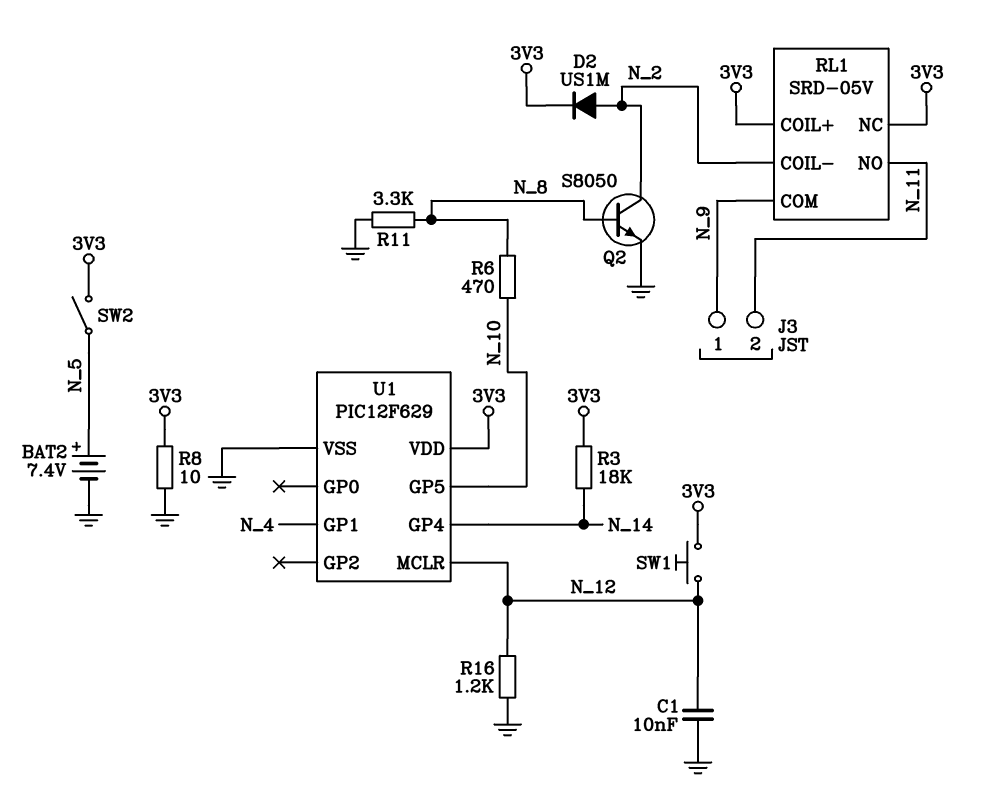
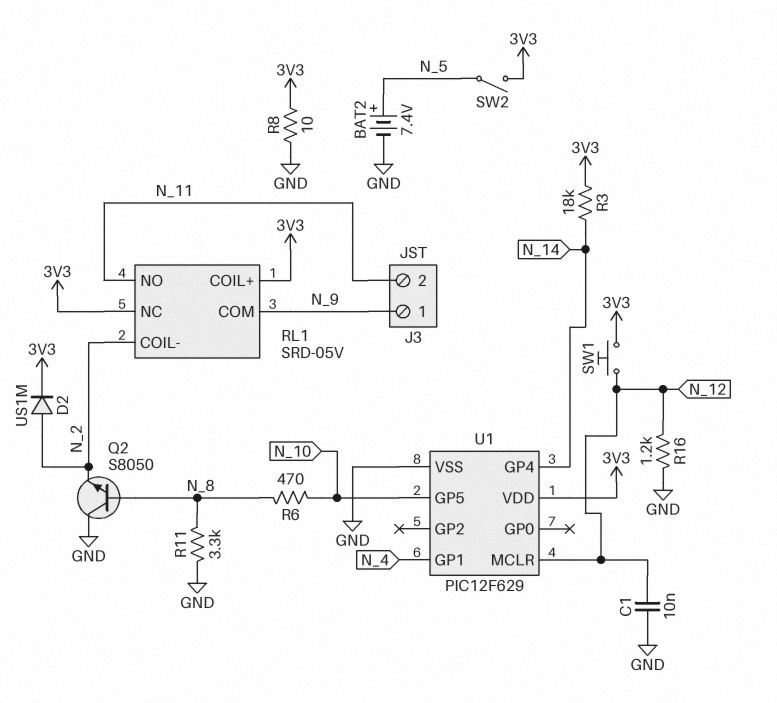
Q2: NPN S8050 (B N_8, C N_2, E GND) -> NPN S8050 (B N_8, C GND, E N_2)

